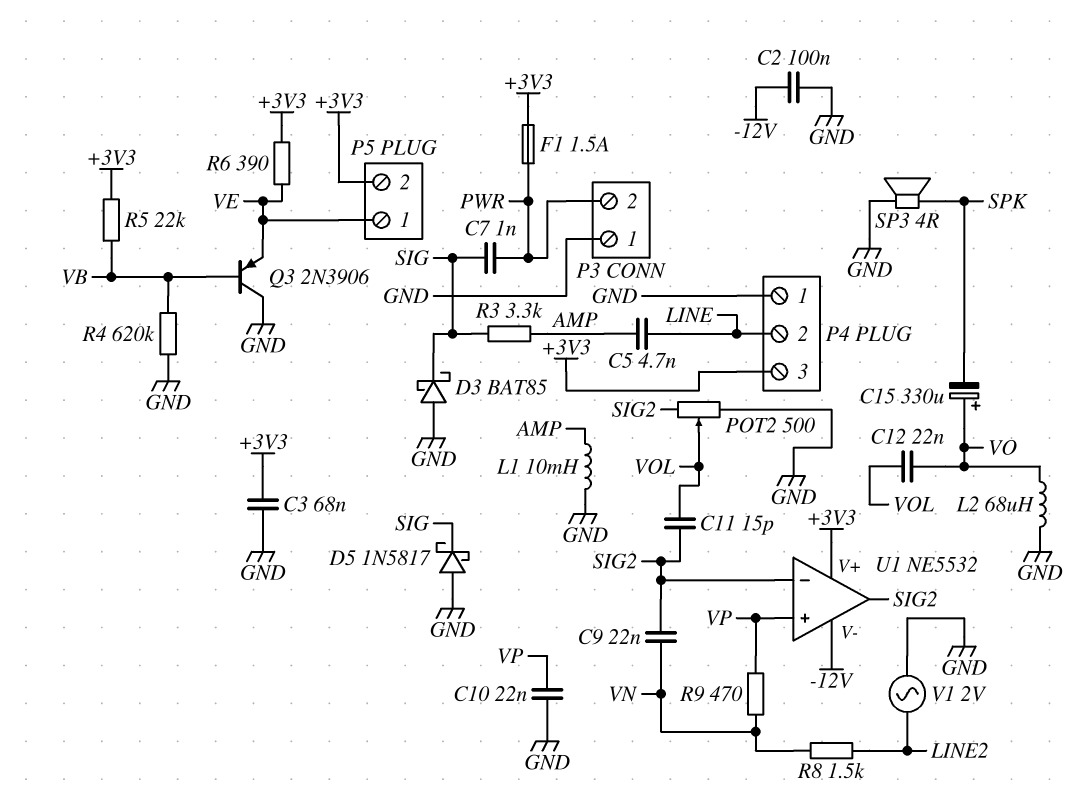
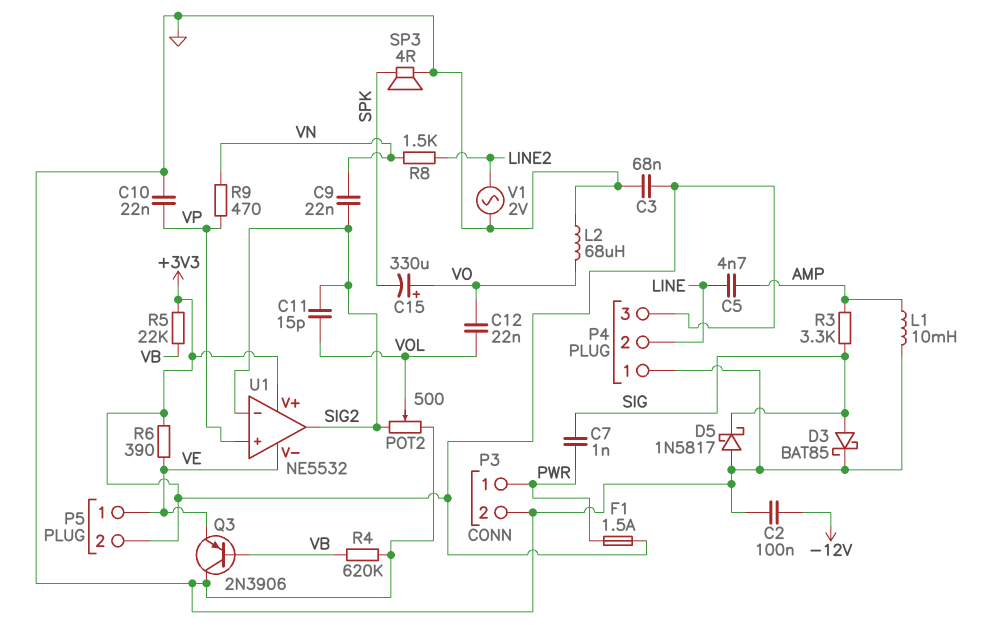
D3: schottky BAT85 (A GND, K SIG) -> schottky BAT85 (A SIG, K GND)
P3 pin 1: GND -> PWR
P3 pin 2: PWR -> GND
U1 pin V-: -12V -> VE

